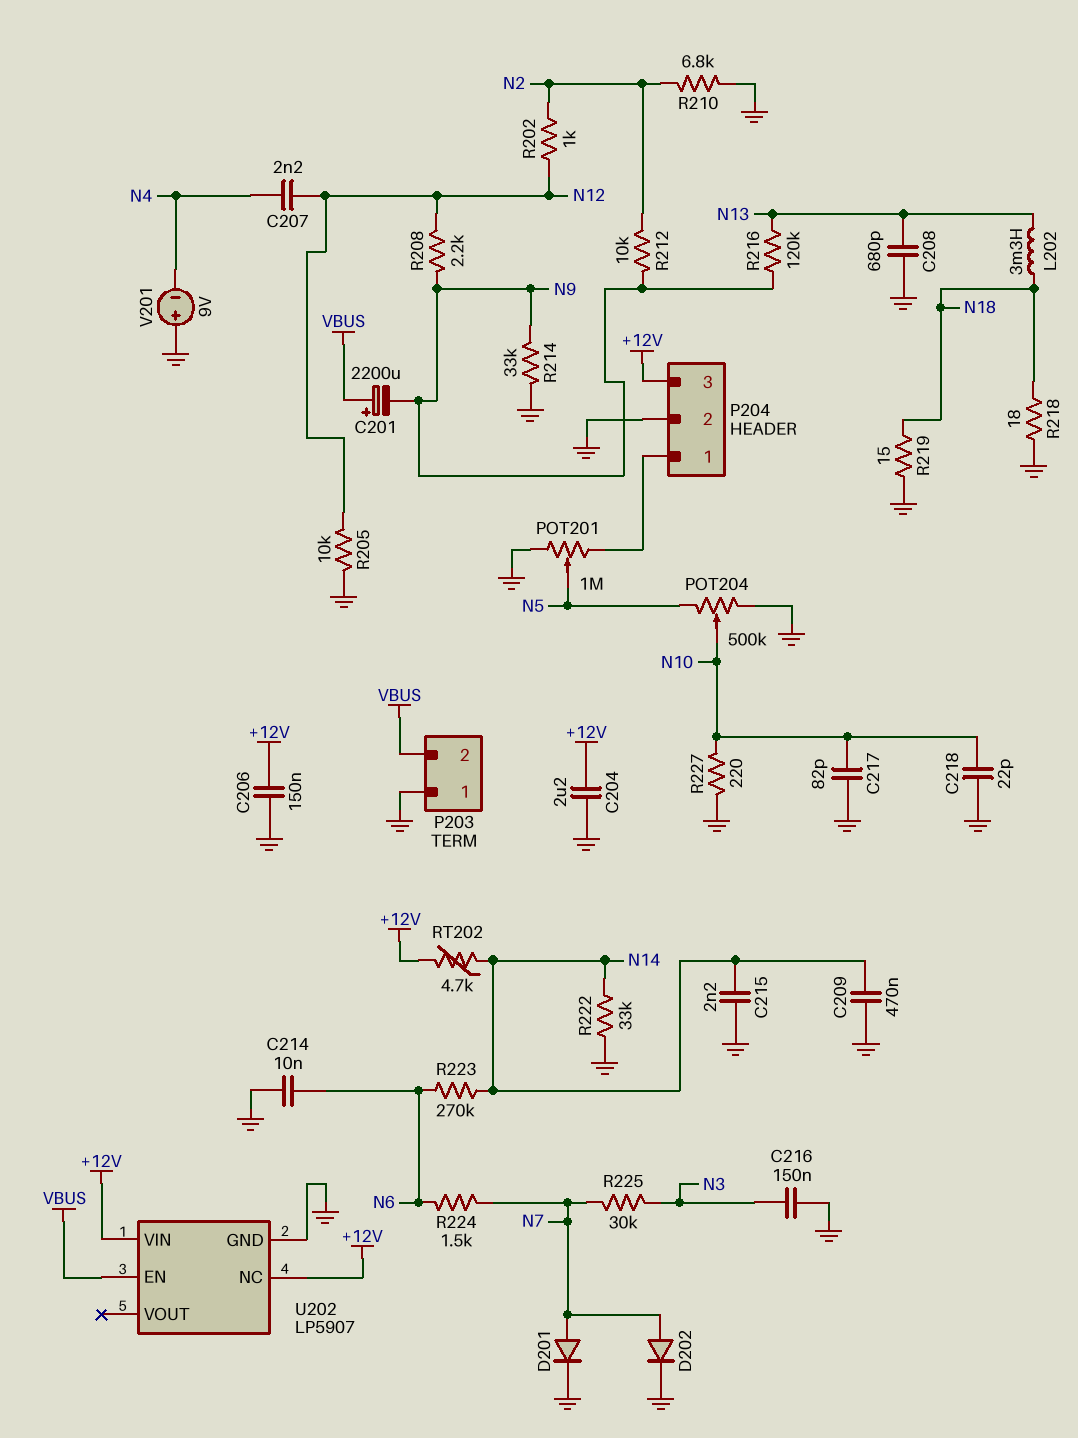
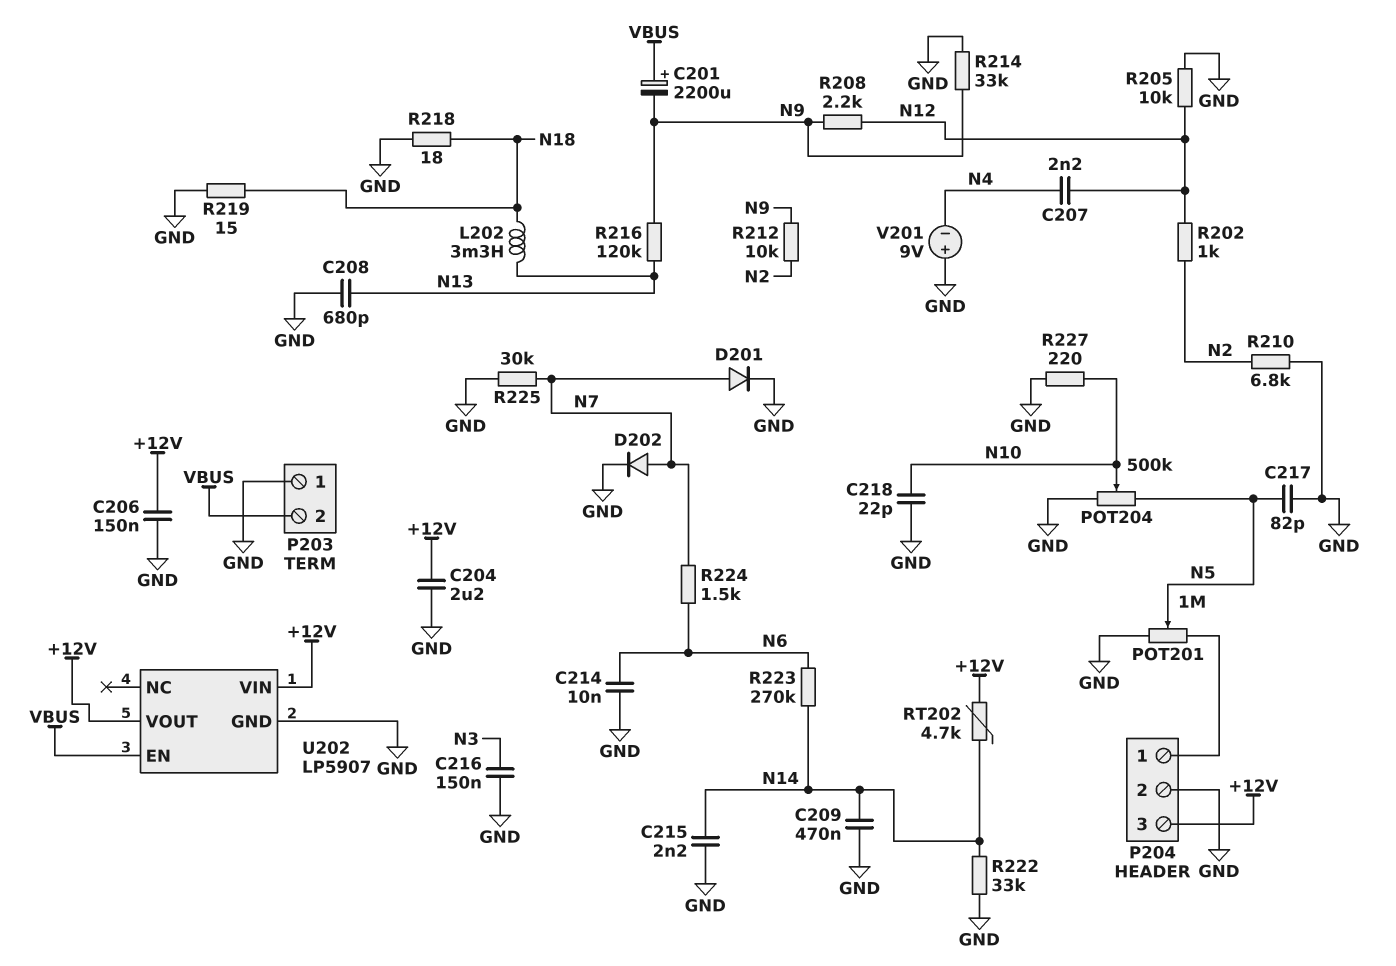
C217: 82pF (GND, N10) -> 82pF (GND, N5)
R225: 30k (N3, N7) -> 30k (GND, N7)
U202 pin NC: +12V -> none
U202 pin VOUT: none -> +12V

